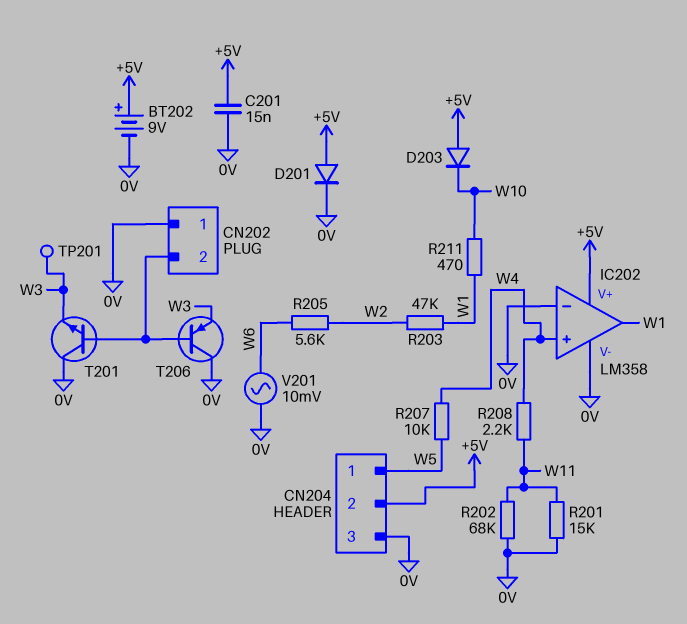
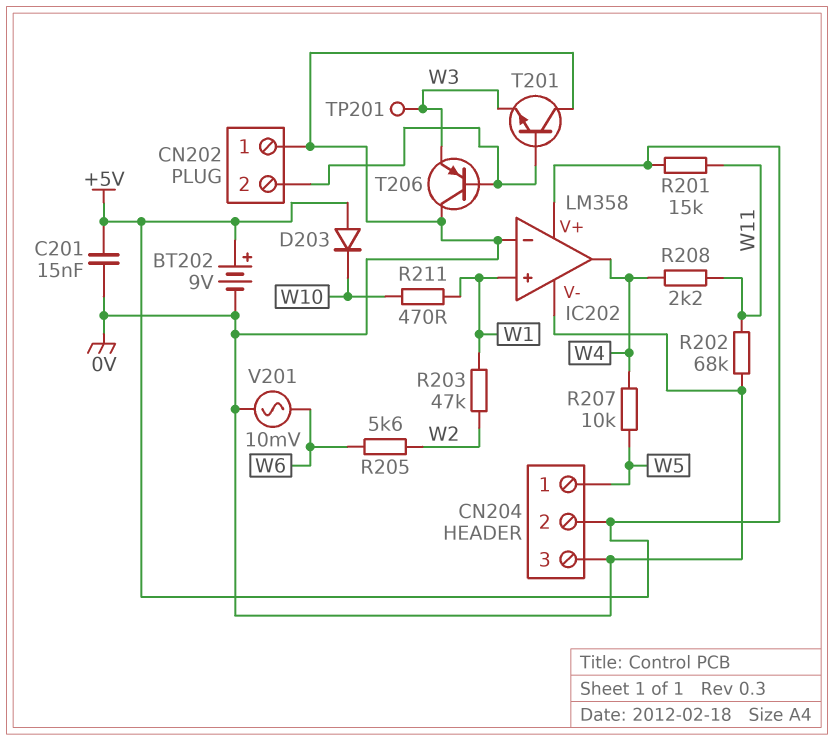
D201: diode (A +5V, K 0V) -> none
IC202 pin in+: W4 -> W1
IC202 pin out: W1 -> W4
R201: 15k (0V, W11) -> 15k (+5V, W11)

